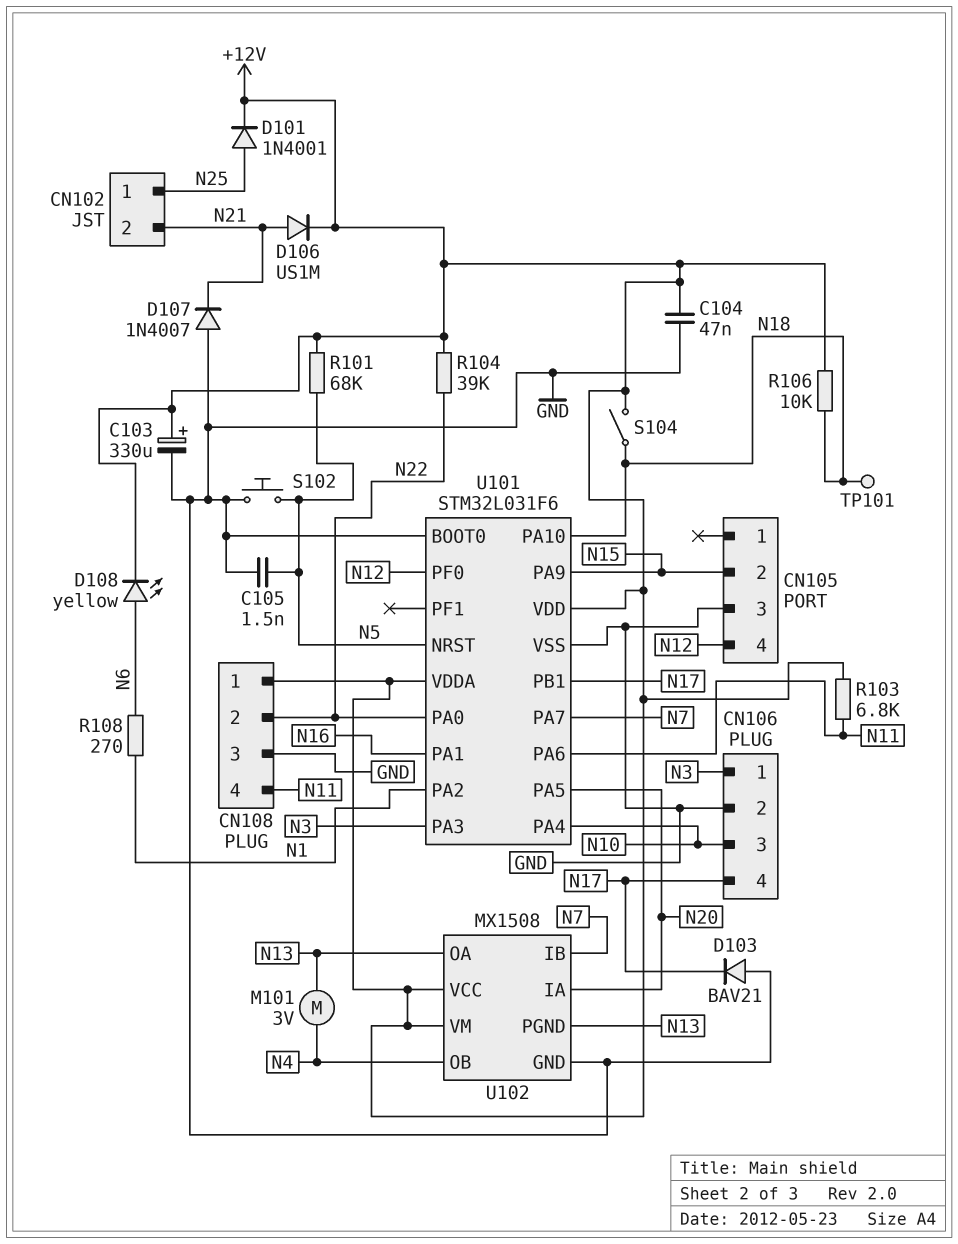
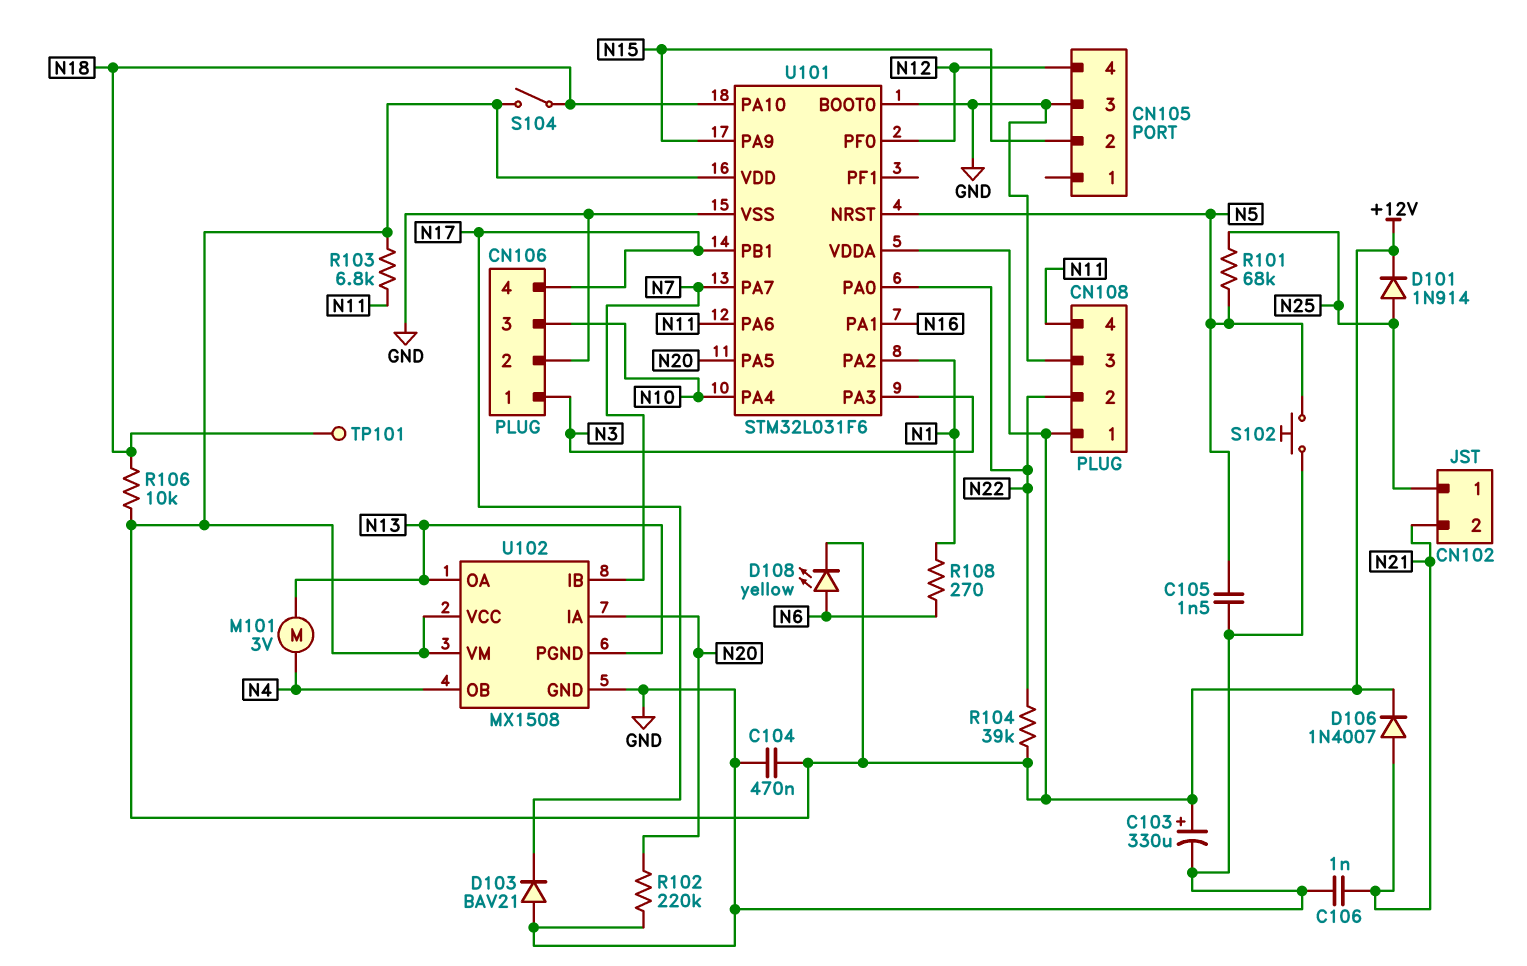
C104: 47nF (+12V, GND) -> 470nF (+12V, GND)
C106: none -> 1nF (GND, N21)
D101: diode 1N4001 (A N25, K +12V) -> diode 1N914 (A N25, K +12V)
D106: diode US1M (A N21, K +12V) -> diode 1N4007 (A N21, K +12V)
D107: diode 1N4007 (A GND, K N21) -> none
R101: 68k (+12V, N5) -> 68k (N5, N25)
R102: none -> 220k (GND, N20)

